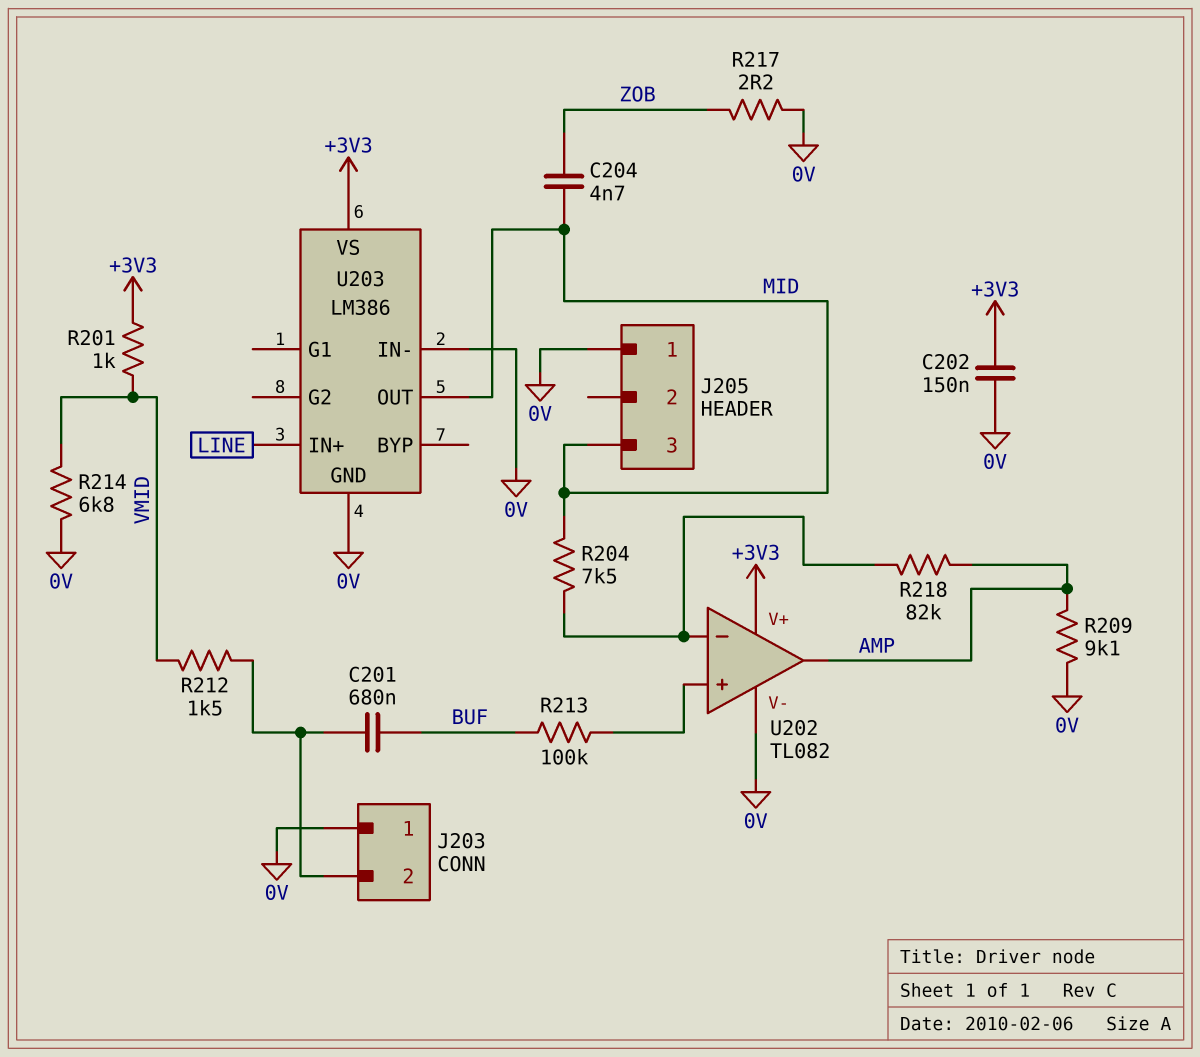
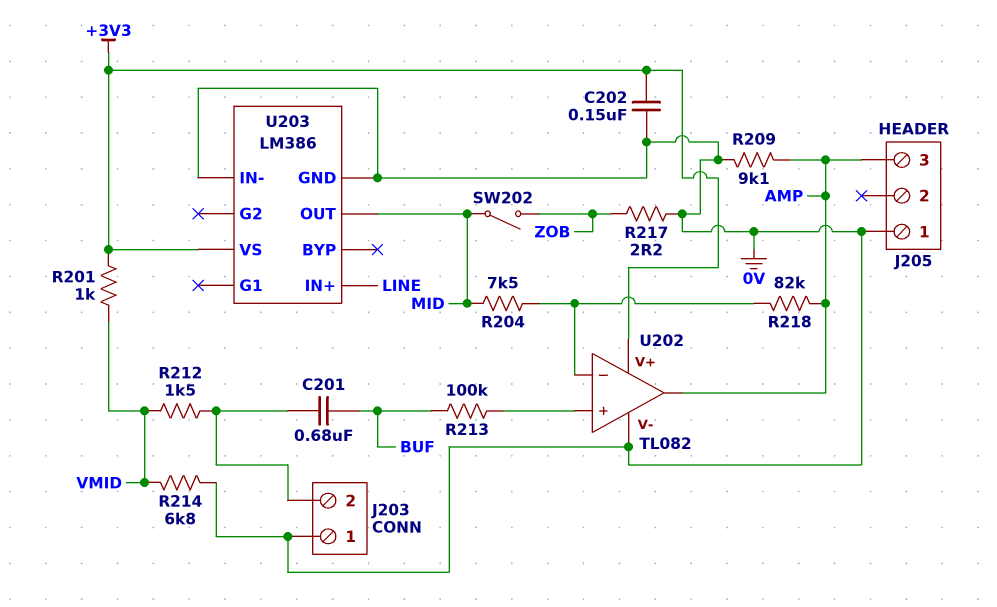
C204: 4.7nF (MID, ZOB) -> none
J205 pin 3: MID -> AMP
SW202: none -> switch (MID, ZOB)

